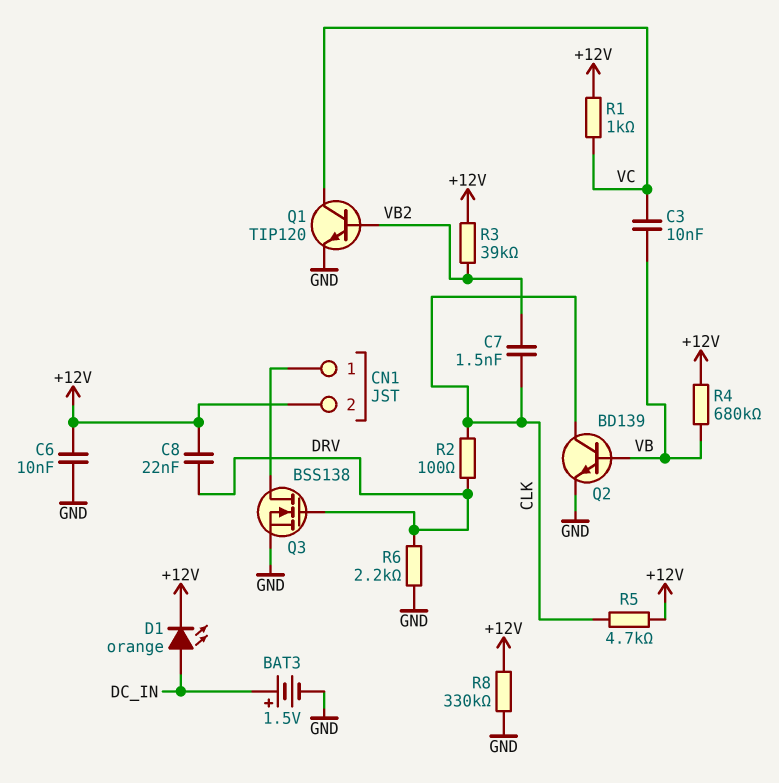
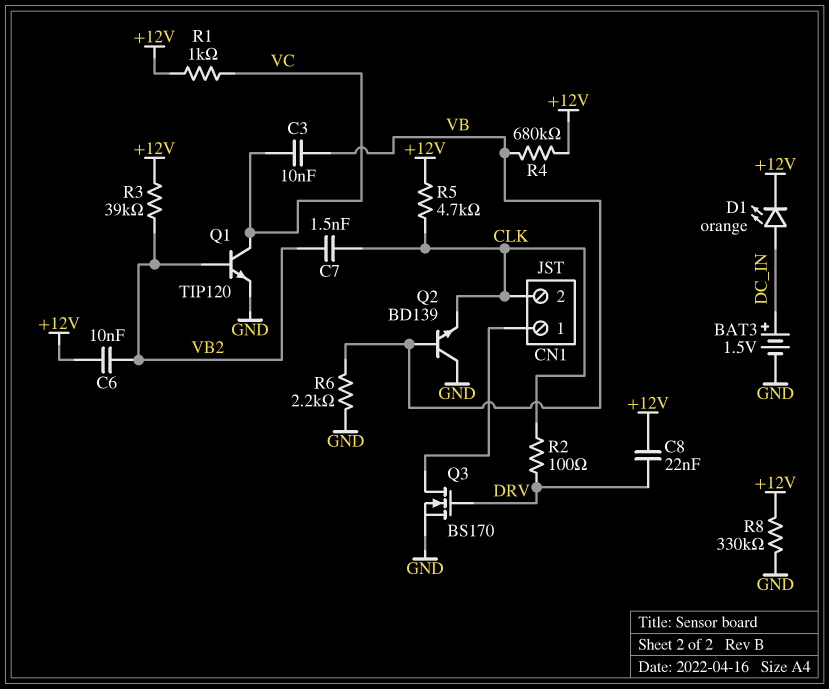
C6: 10nF (+12V, GND) -> 10nF (+12V, VB2)
CN1 pin 2: +12V -> CLK
Q2: NPN BD139 (B VB, C CLK, E GND) -> NPN BD139 (B VB, C GND, E CLK)
Q3: NMOS BSS138 (G DRV, D CN1/1, S GND) -> NMOS BS170 (G DRV, D CN1/1, S GND)
R6: 2.2k (DRV, GND) -> 2.2k (GND, VB)

